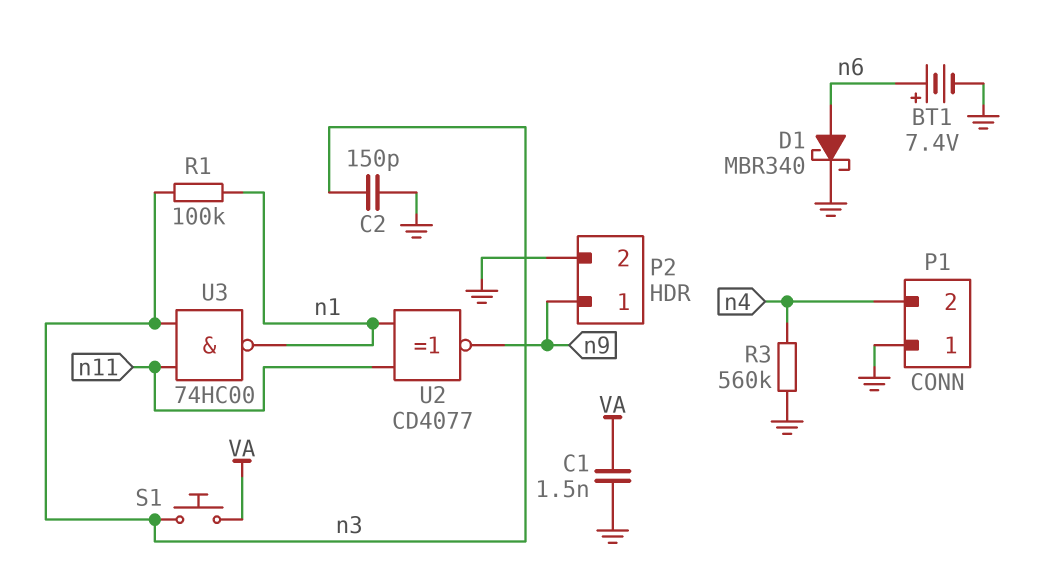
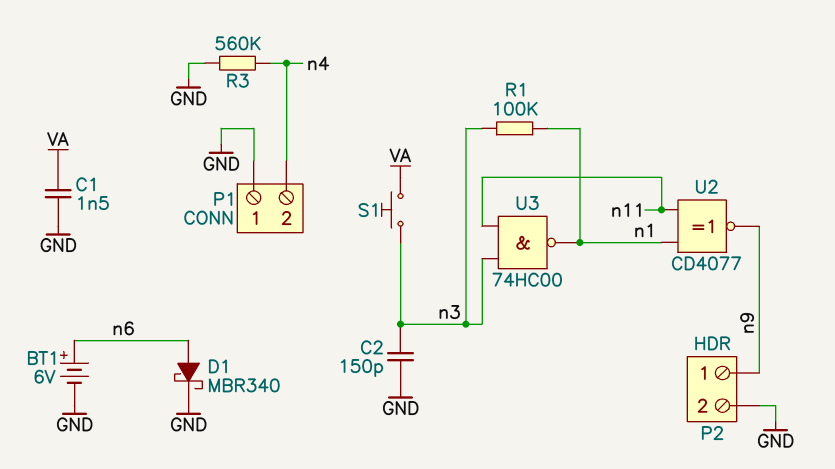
BT1: 7.4V (plus n6, minus GND) -> 6V (plus n6, minus GND)

